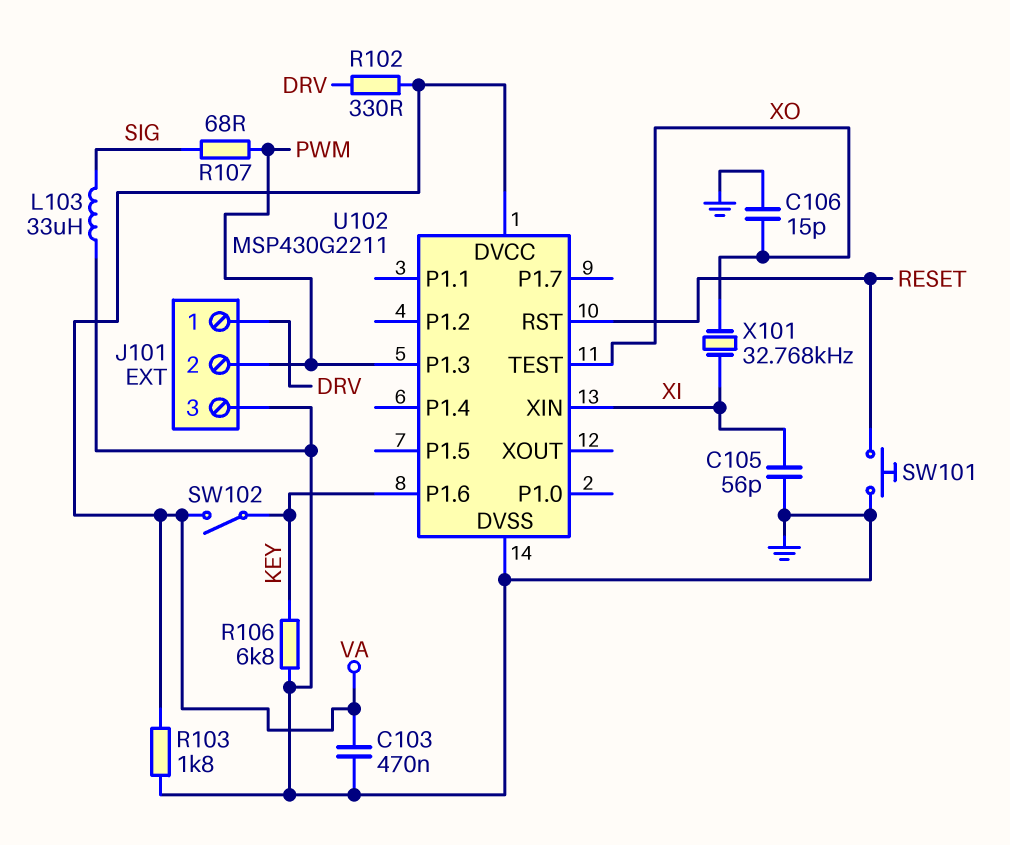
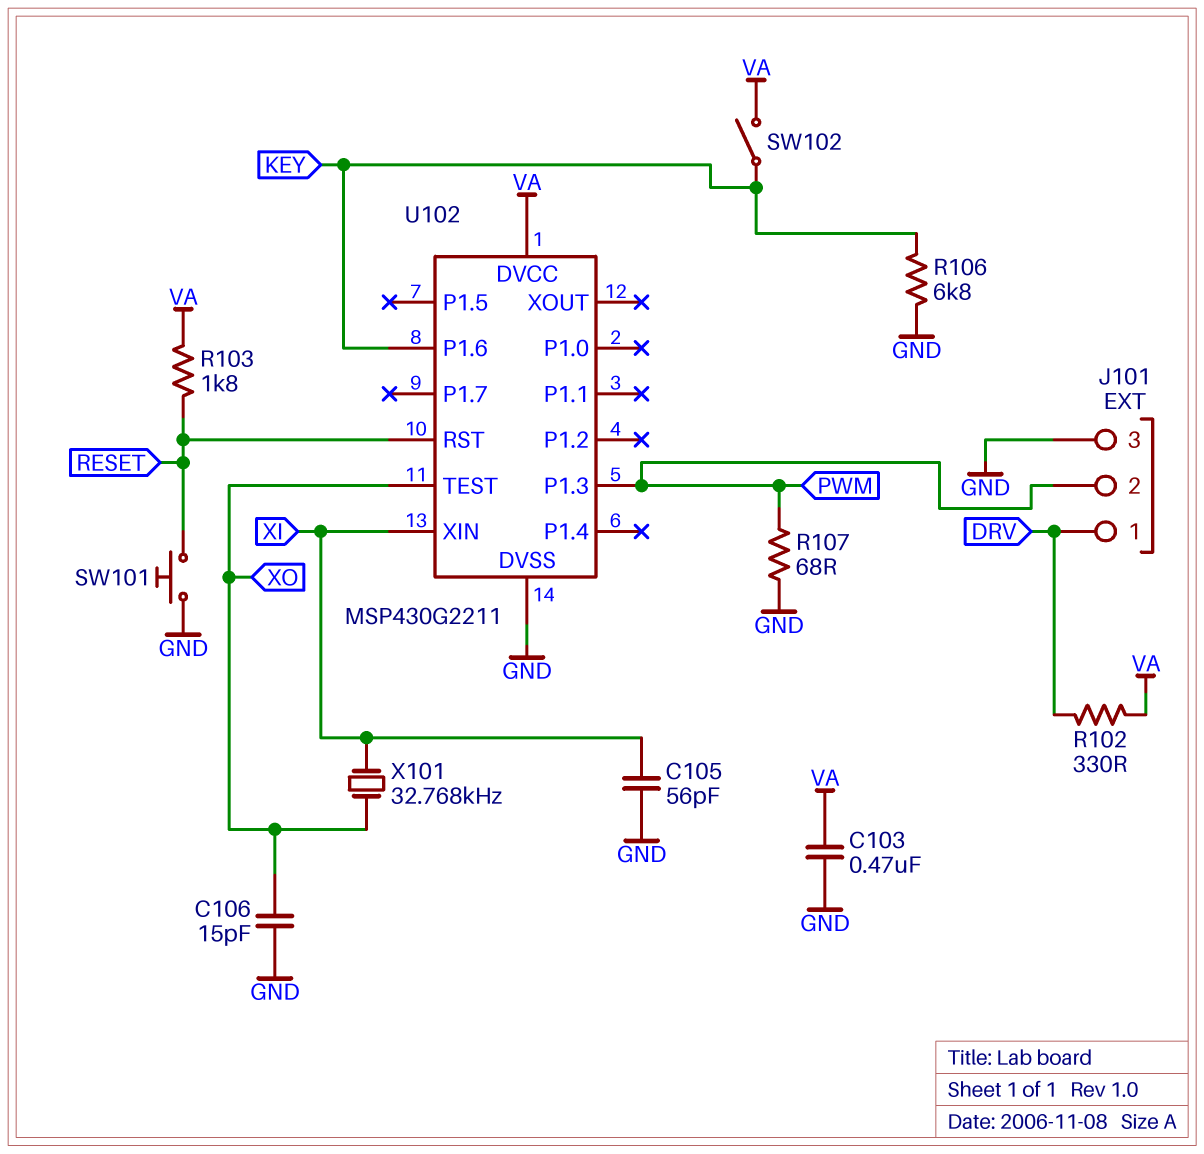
L103: 33uH (GND, SIG) -> none
R103: 1.8k (GND, VA) -> 1.8k (RESET, VA)
R107: 68 (PWM, SIG) -> 68 (GND, PWM)

